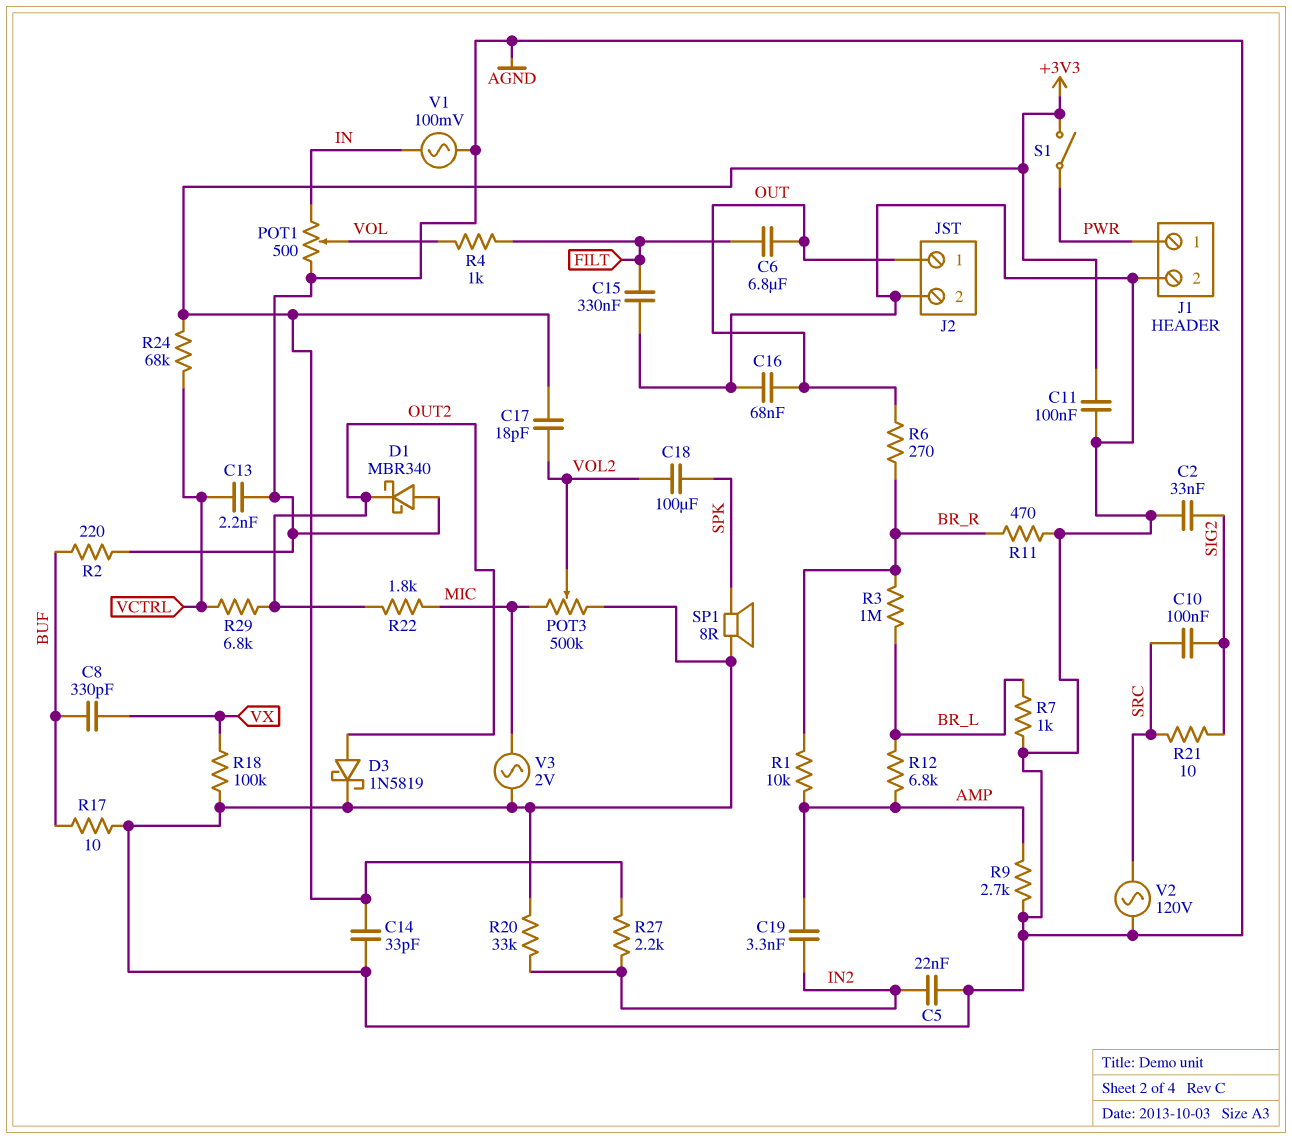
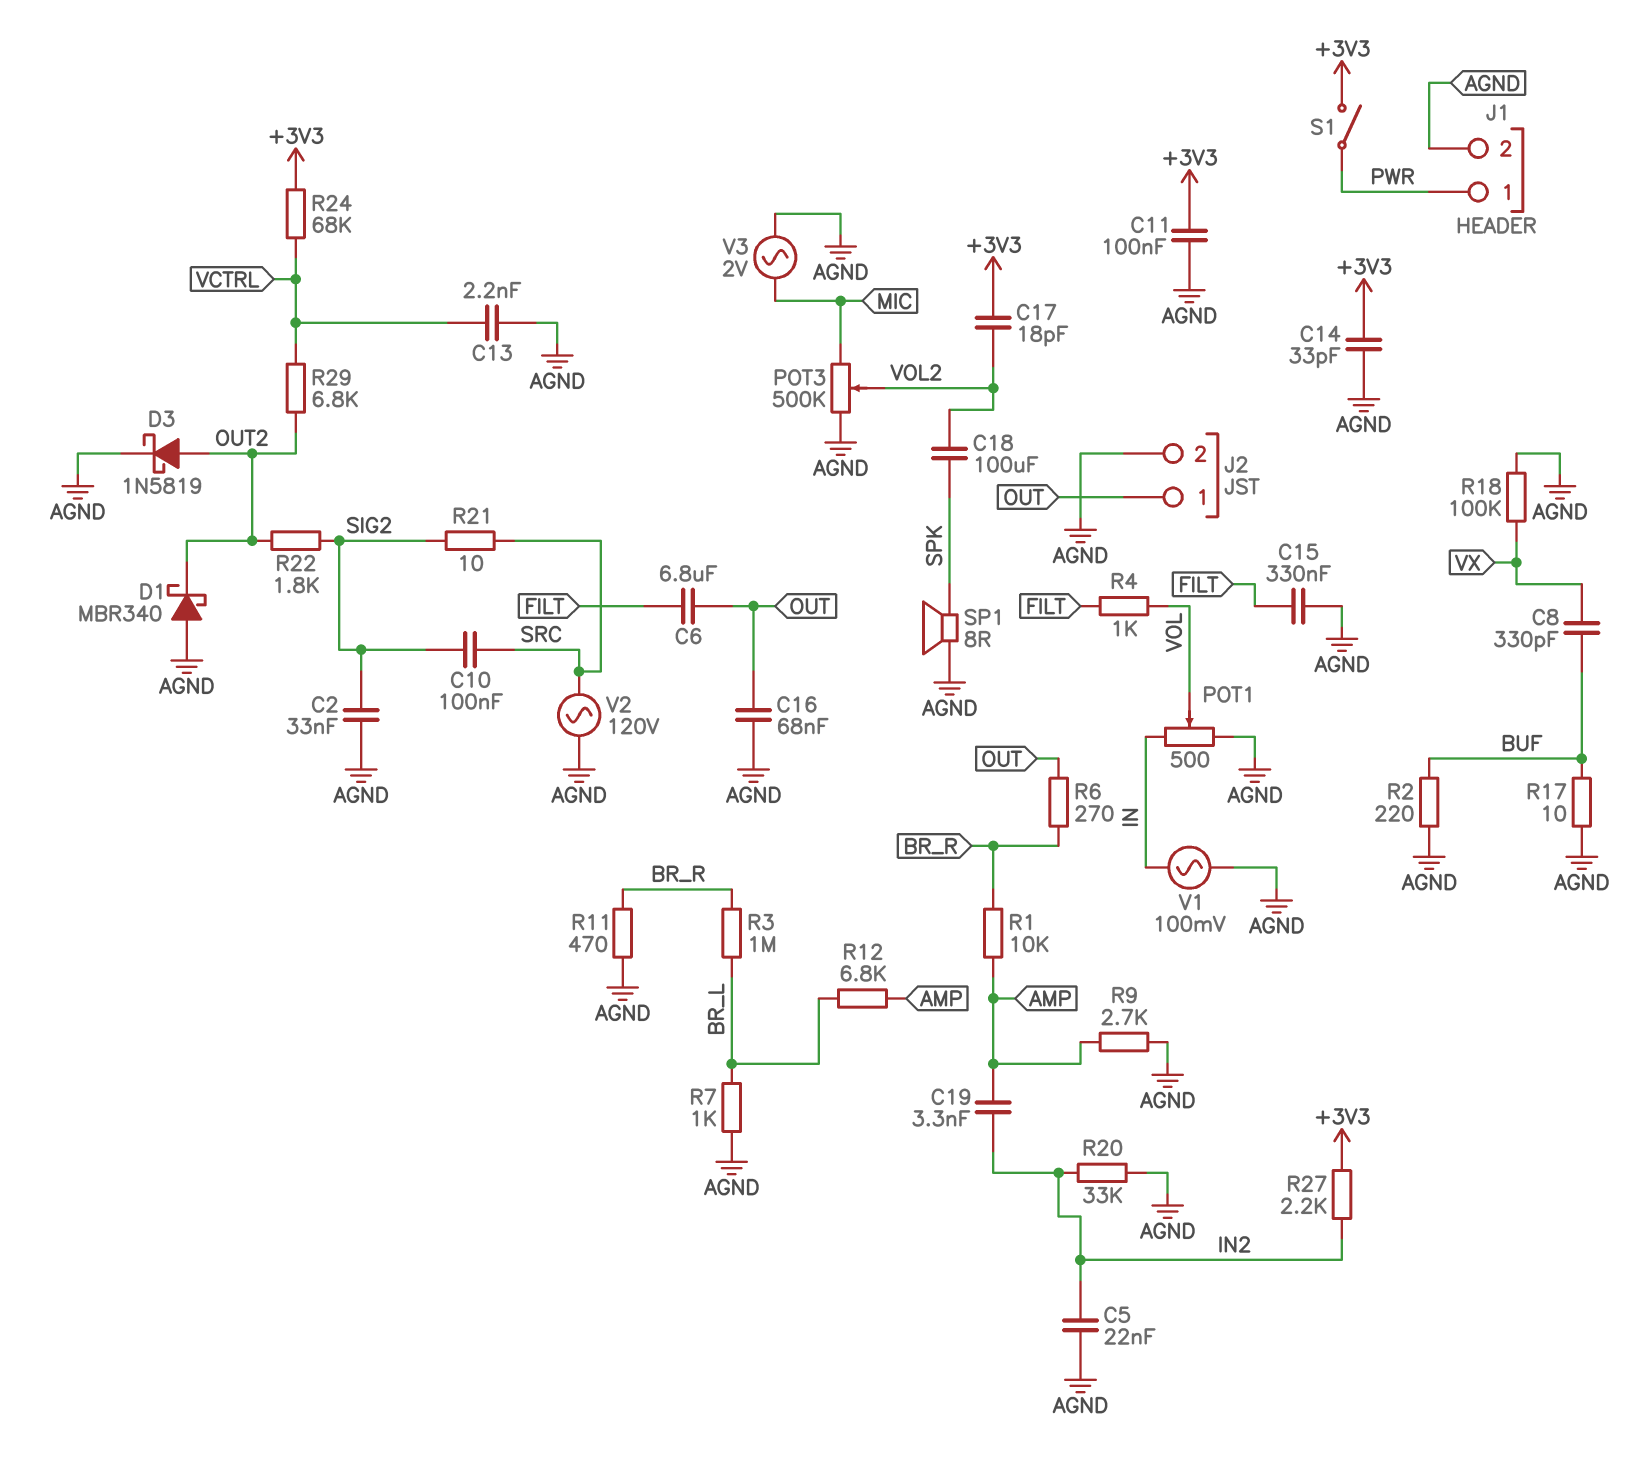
R22: 1.8k (MIC, OUT2) -> 1.8k (OUT2, SIG2)

